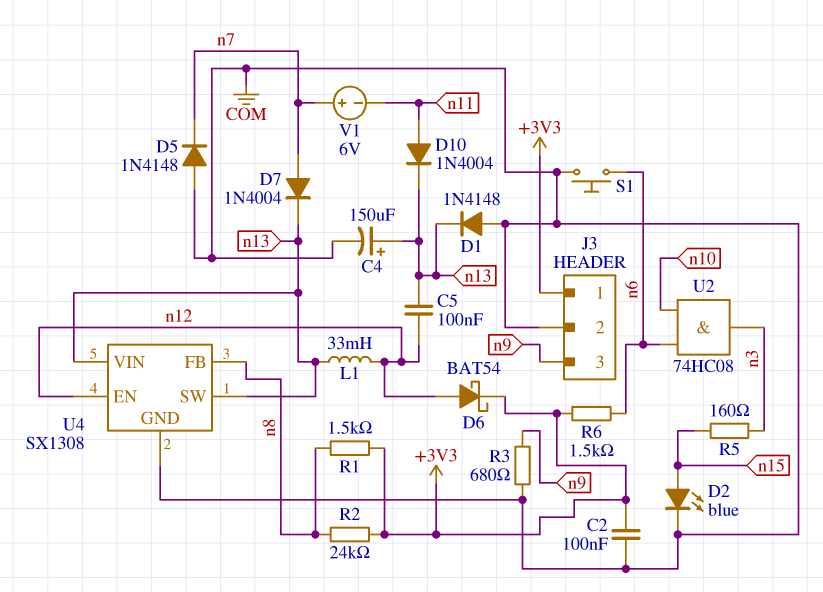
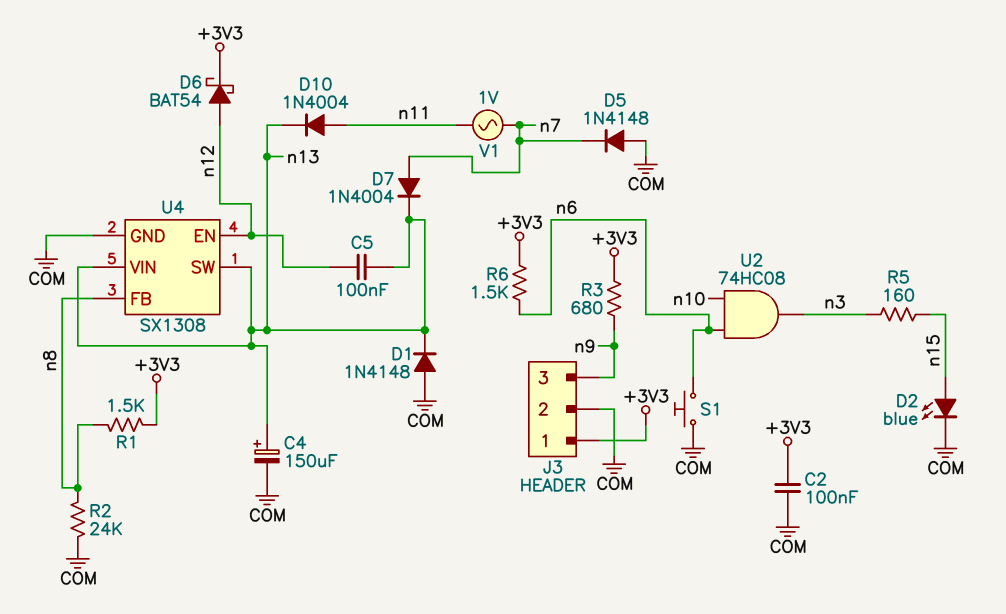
L1: 33mH (n12, n13) -> none
R2: 24k (+3V3, n8) -> 24k (COM, n8)
R3: 680 (COM, n9) -> 680 (+3V3, n9)
V1: 6V (plus n7, minus n11) -> AC 1V (n7, n11)

